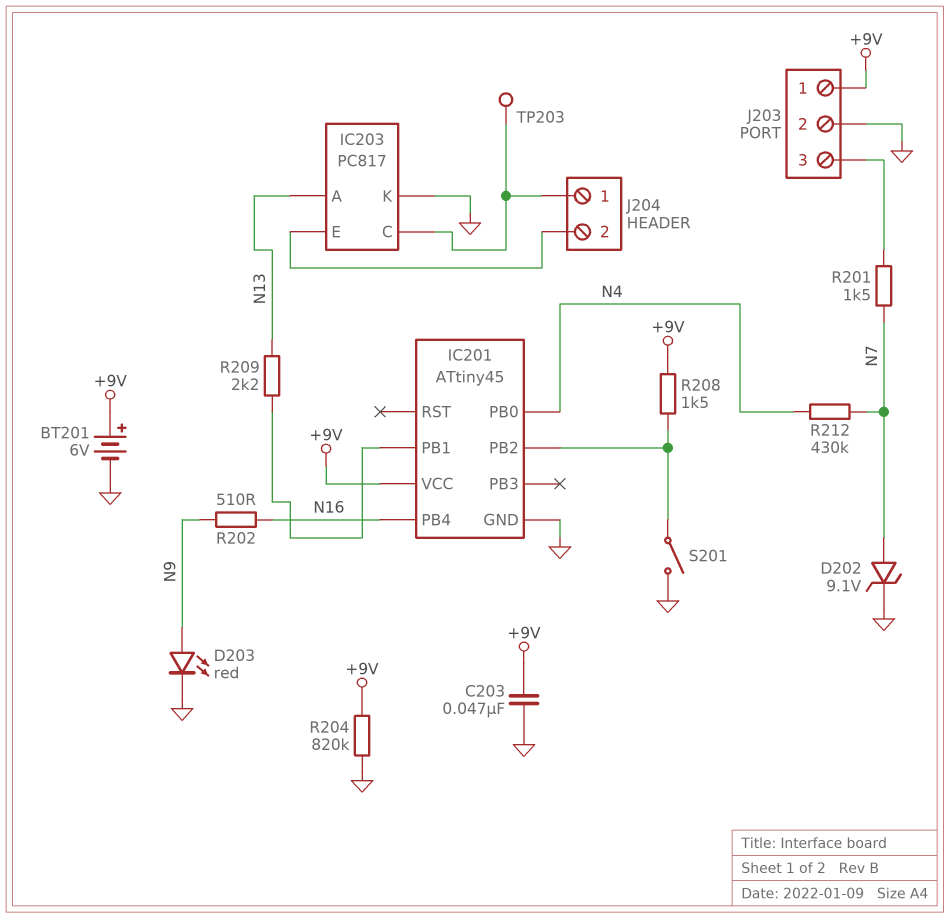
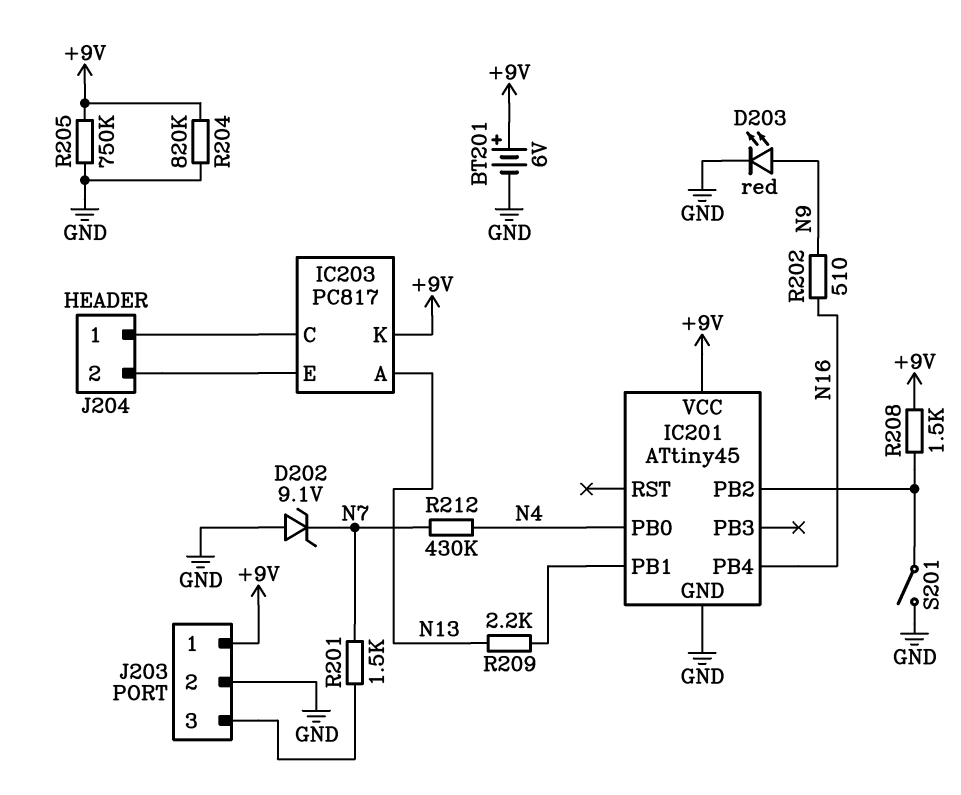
C203: 47nF (+9V, GND) -> none
D202: zener 9.1V (A N7, K GND) -> zener 9.1V (A GND, K N7)
IC203 pin K: GND -> +9V
R205: none -> 750k (+9V, GND)
TP203: test point (IC203/C) -> none

